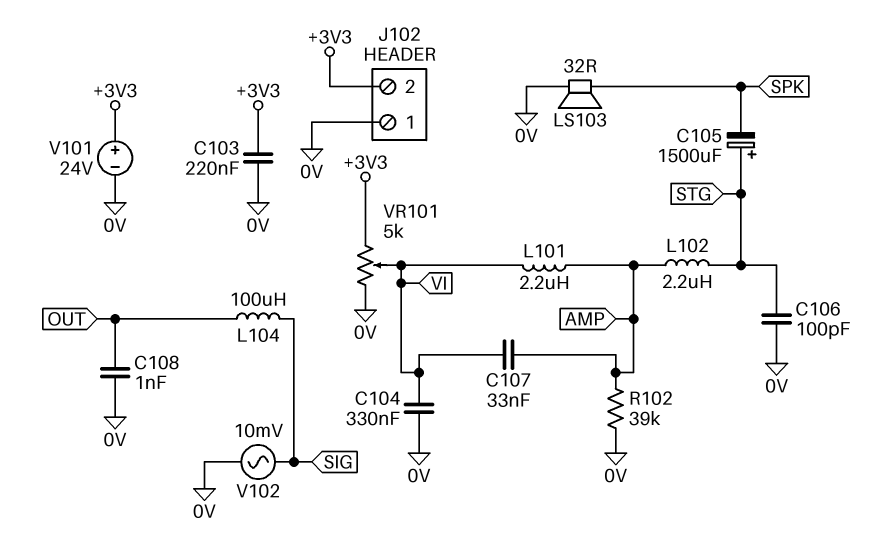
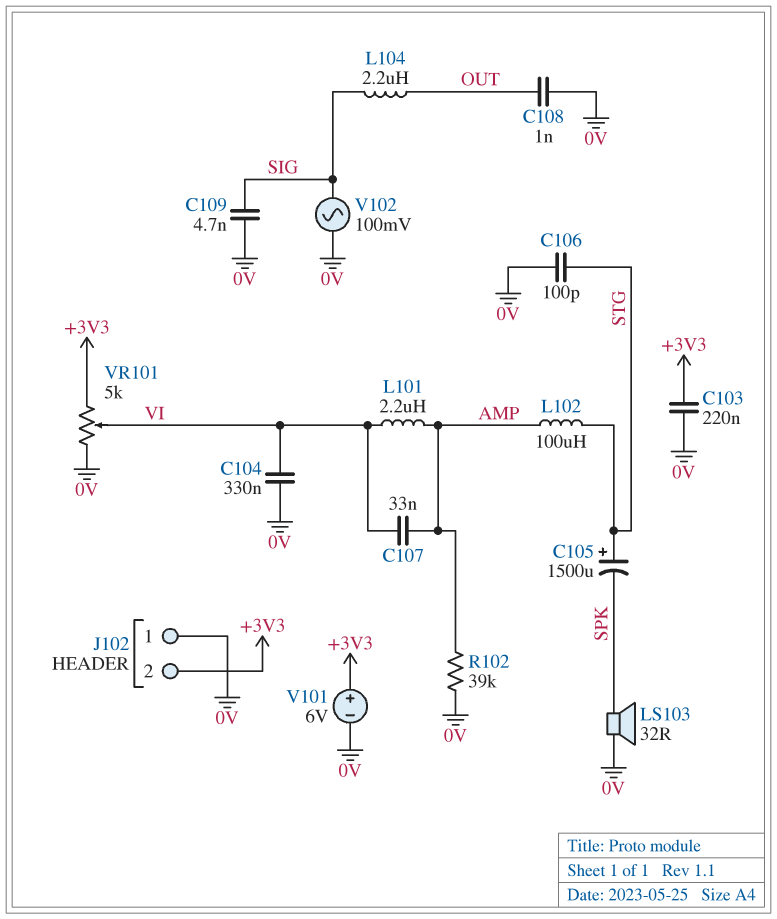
C109: none -> 4.7nF (0V, SIG)
L102: 2.2uH (AMP, STG) -> 100uH (AMP, STG)
L104: 100uH (OUT, SIG) -> 2.2uH (OUT, SIG)
V101: 24V (plus +3V3, minus 0V) -> 6V (plus +3V3, minus 0V)
V102: AC 10mV (0V, SIG) -> AC 100mV (0V, SIG)

